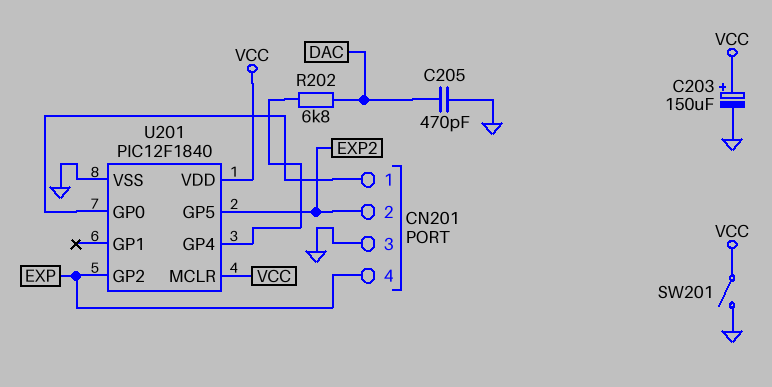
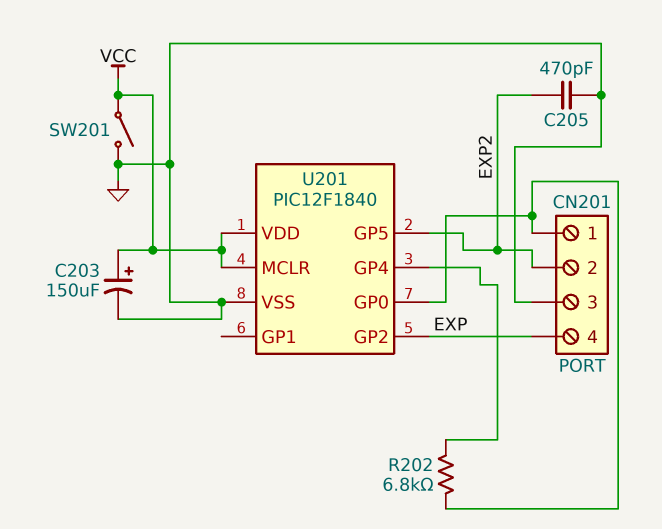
C205: 470pF (DAC, GND) -> 470pF (EXP2, GND)
R202: 6.8k (DAC, U201/GP4) -> 6.8k (CN201/1, U201/GP4)

